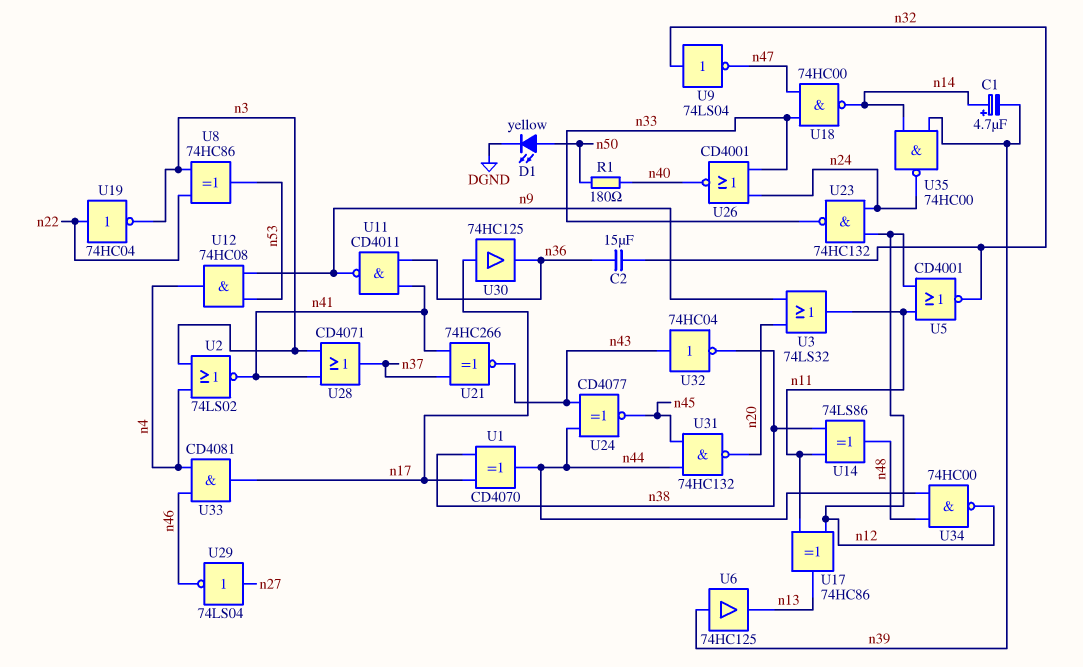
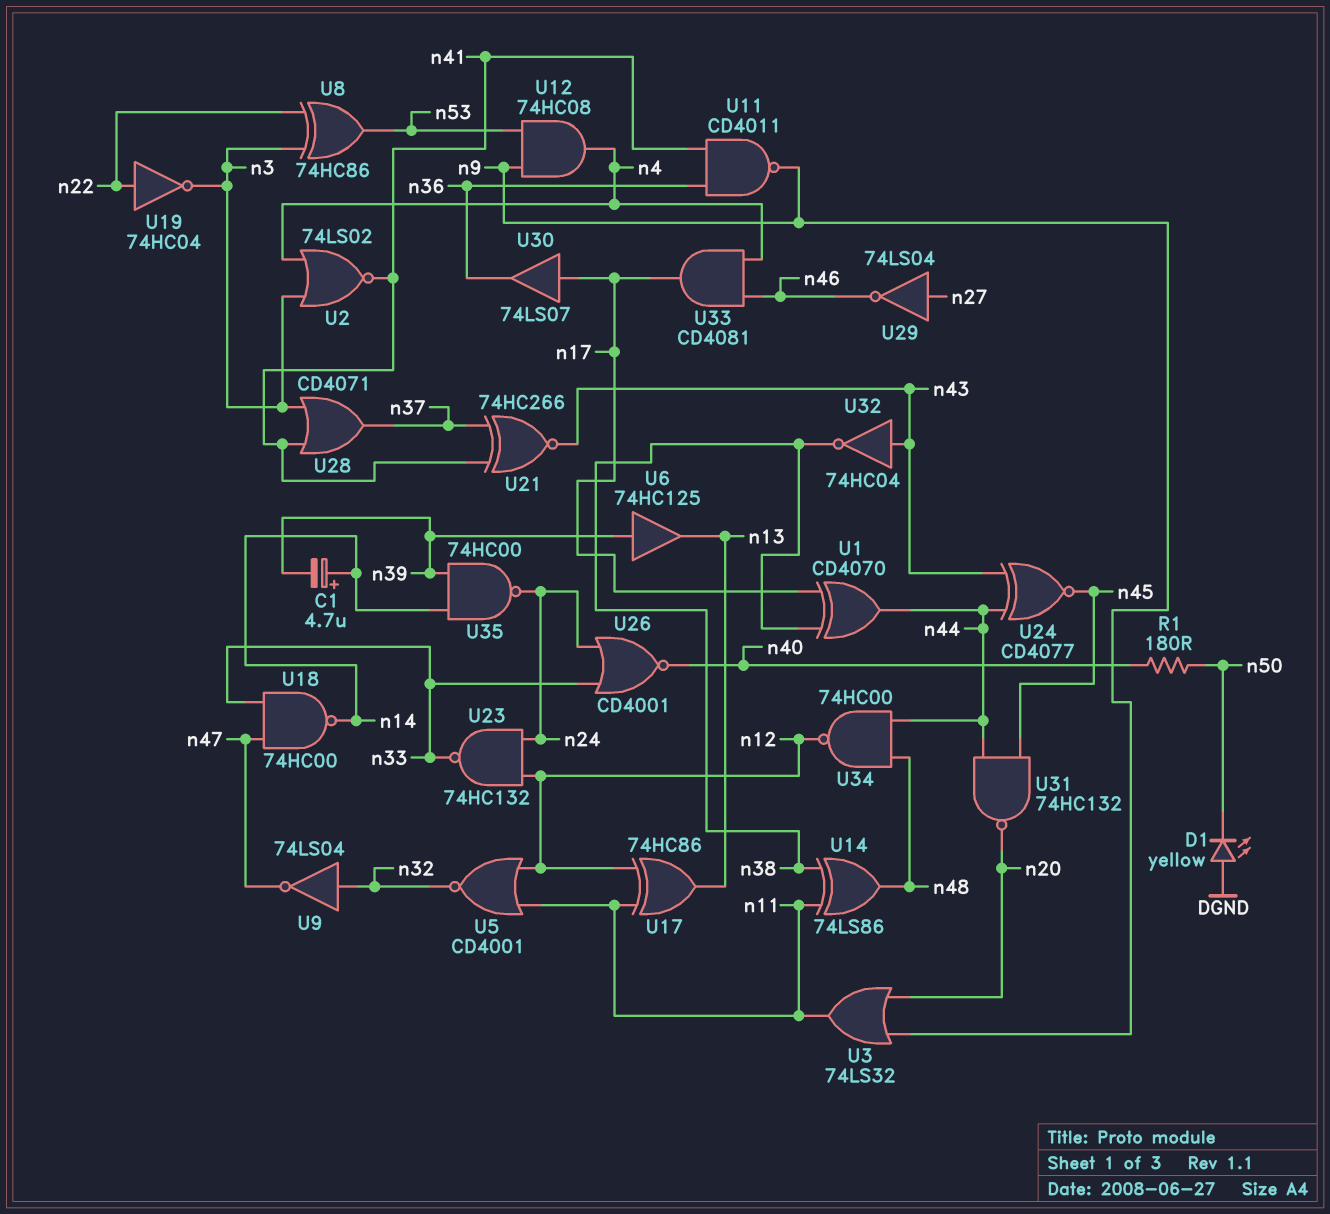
C2: 15uF (n32, n36) -> none
D1: LED yellow (A n50, K DGND) -> LED yellow (A DGND, K n50)
U30: buffer 74HC125 (in n17, out n36) -> buffer 74LS07 (in n17, out n36)

